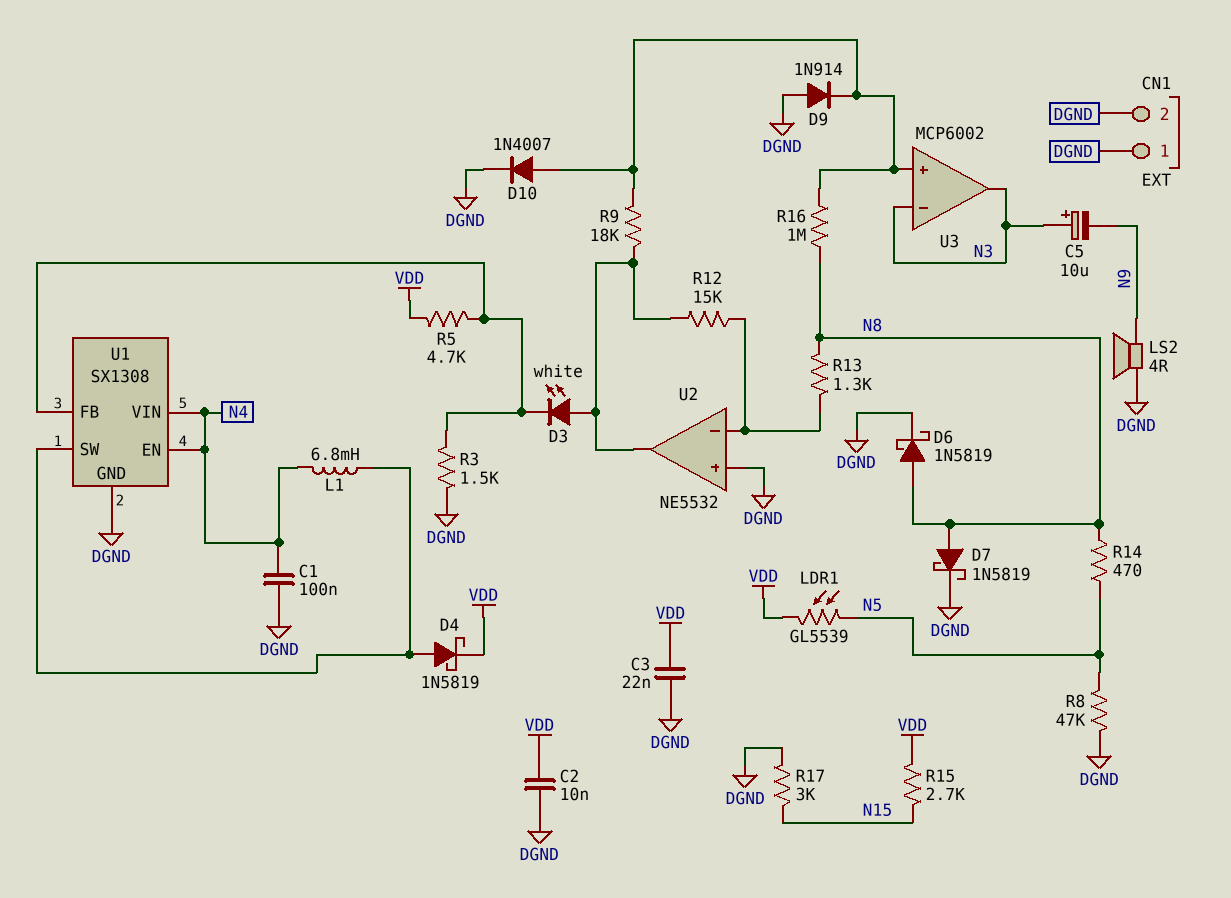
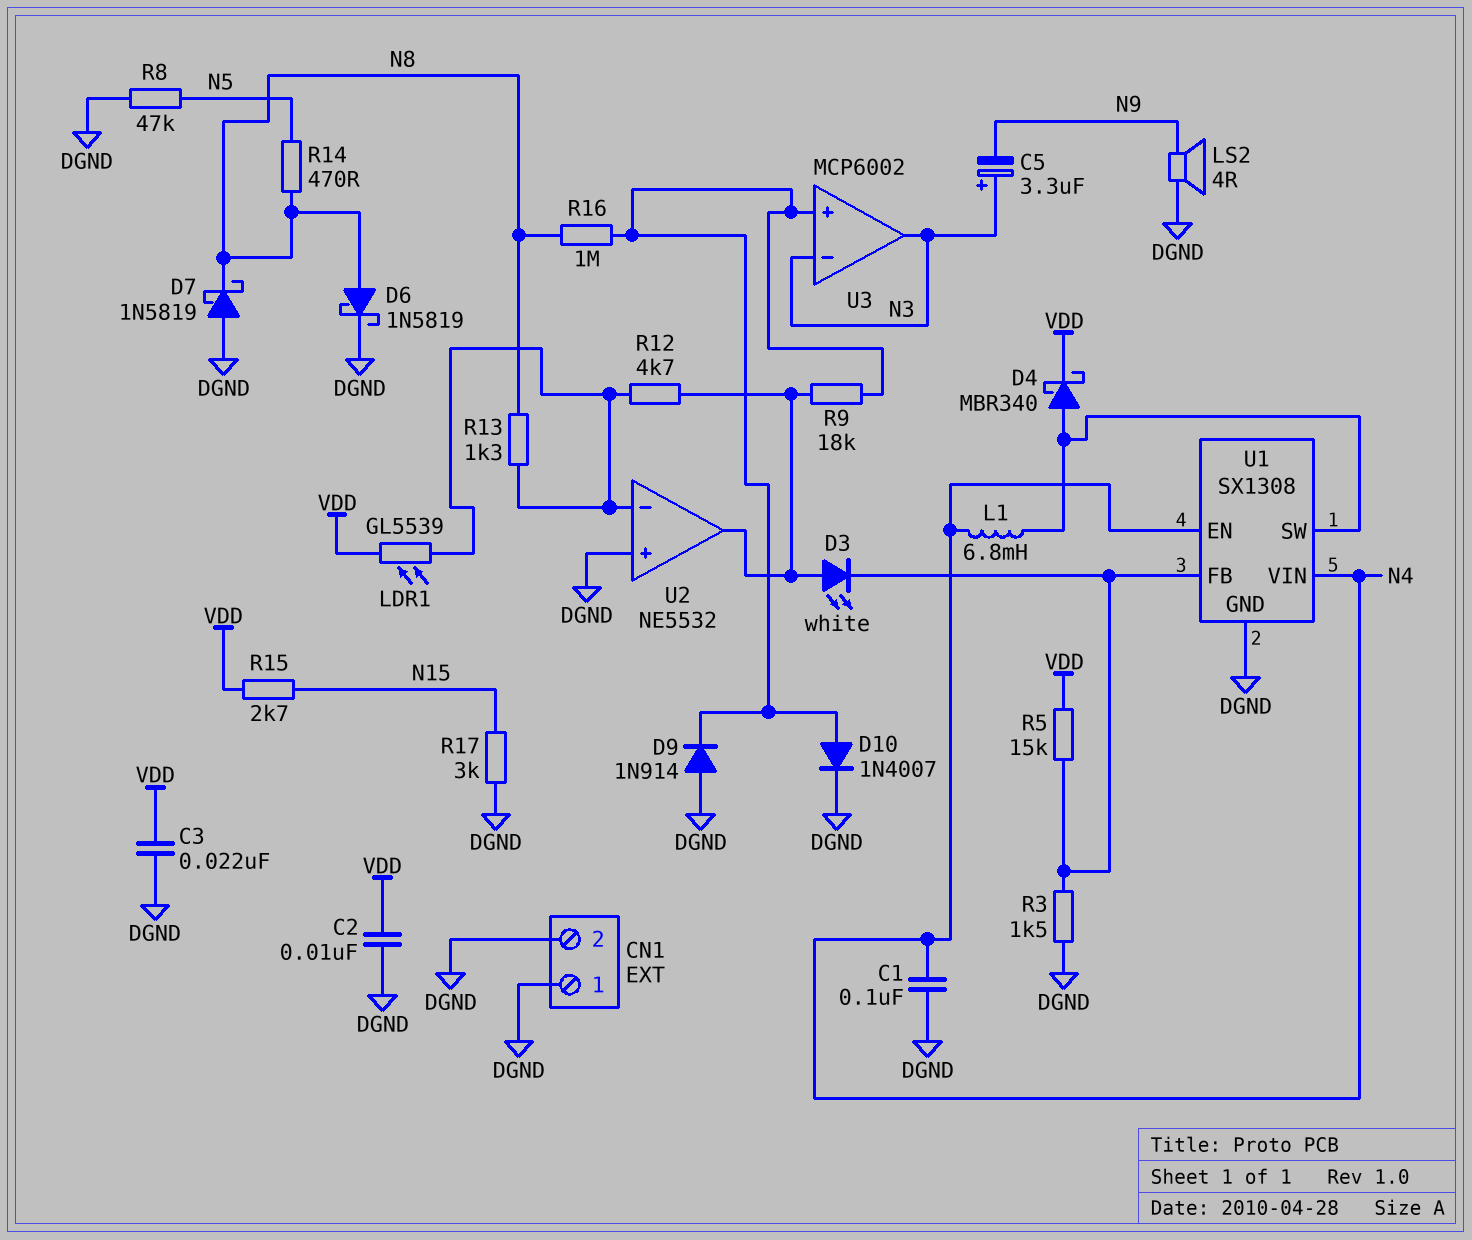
C5: 10uF (plus N3, minus N9) -> 3.3uF (plus N3, minus N9)
D4: schottky 1N5819 (A U1/SW, K VDD) -> schottky MBR340 (A U1/SW, K VDD)
D7: schottky 1N5819 (A N8, K DGND) -> schottky 1N5819 (A DGND, K N8)
LDR1: GL5539 (N5, VDD) -> GL5539 (U2/in-, VDD)
R5: 4.7k (U1/FB, VDD) -> 15k (U1/FB, VDD)
R12: 15k (U2/in-, U2/out) -> 4.7k (U2/in-, U2/out)

